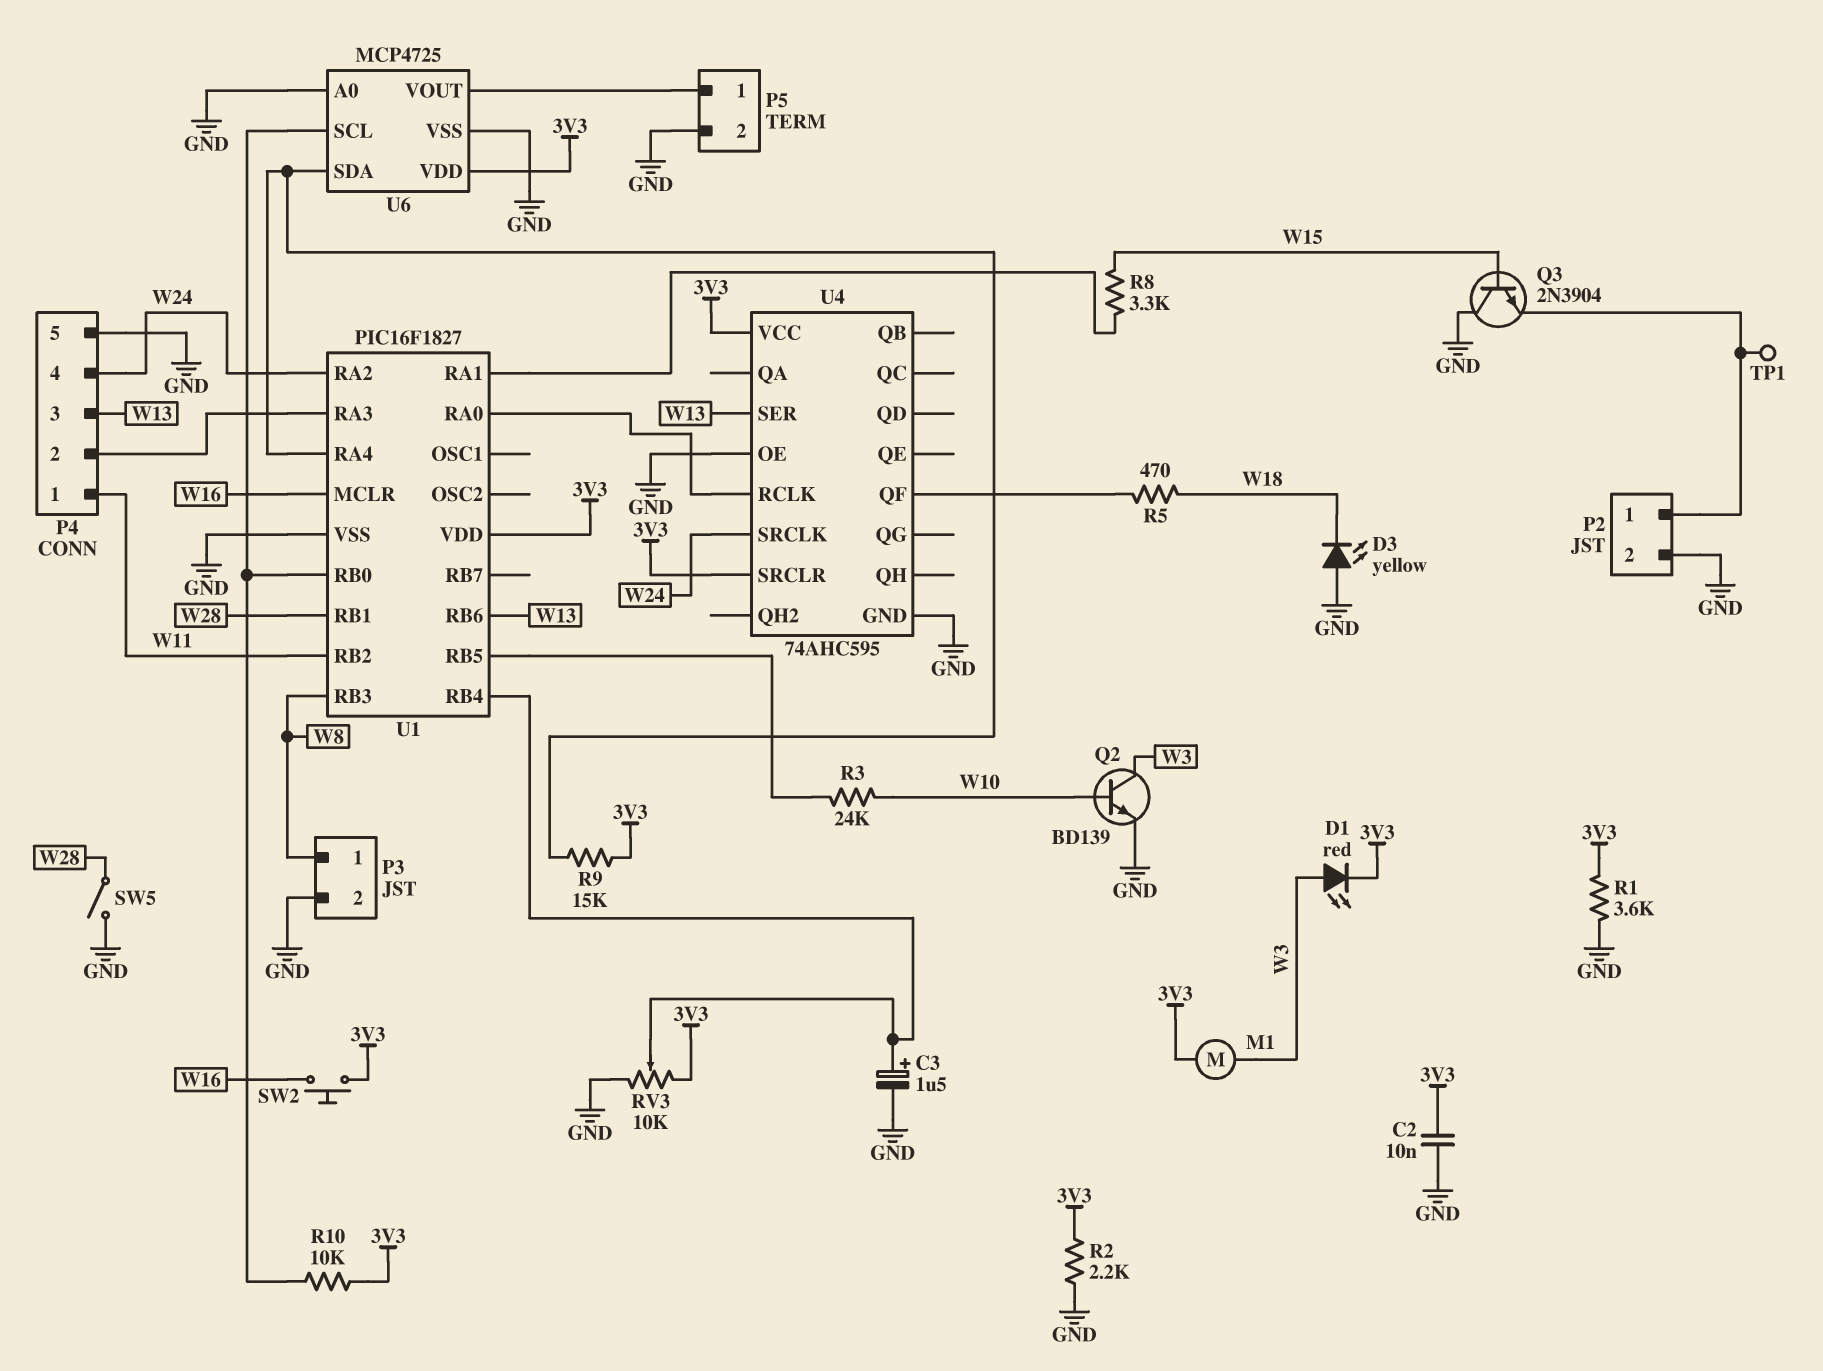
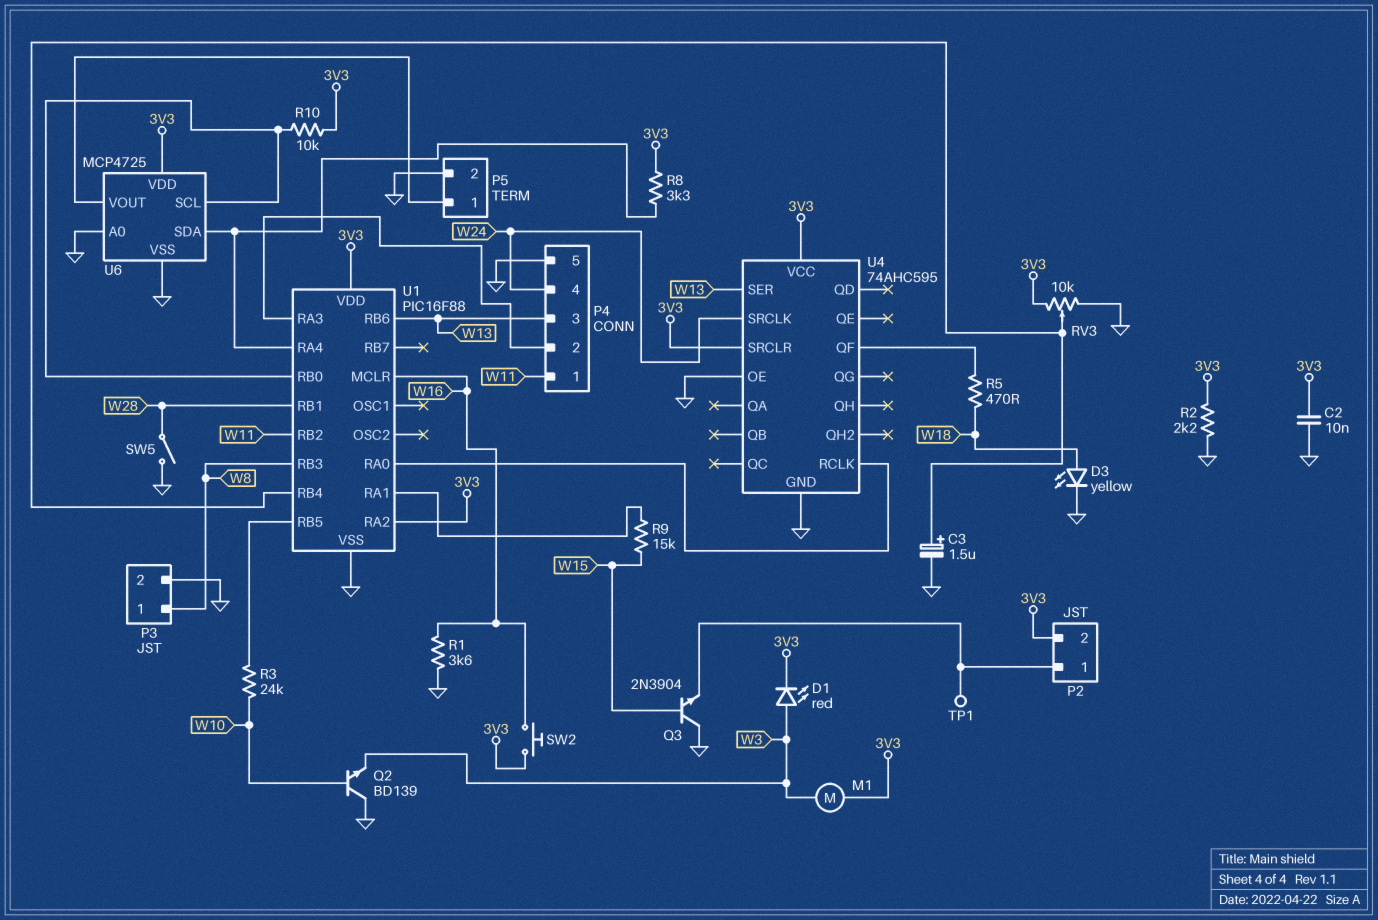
D3: LED yellow (A GND, K W18) -> LED yellow (A W18, K GND)
P2 pin 2: GND -> 3V3
Q2: NPN BD139 (B W10, C W3, E GND) -> NPN BD139 (B W10, C GND, E W3)
R1: 3.6k (3V3, GND) -> 3.6k (GND, W16)
R8: 3.3k (U1/RA1, W15) -> 3.3k (3V3, U1/RA4)
R9: 15k (3V3, U1/RA4) -> 15k (U1/RA1, W15)
U1: PIC16F1827 -> PIC16F88
U1 pin RA2: W24 -> 3V3

